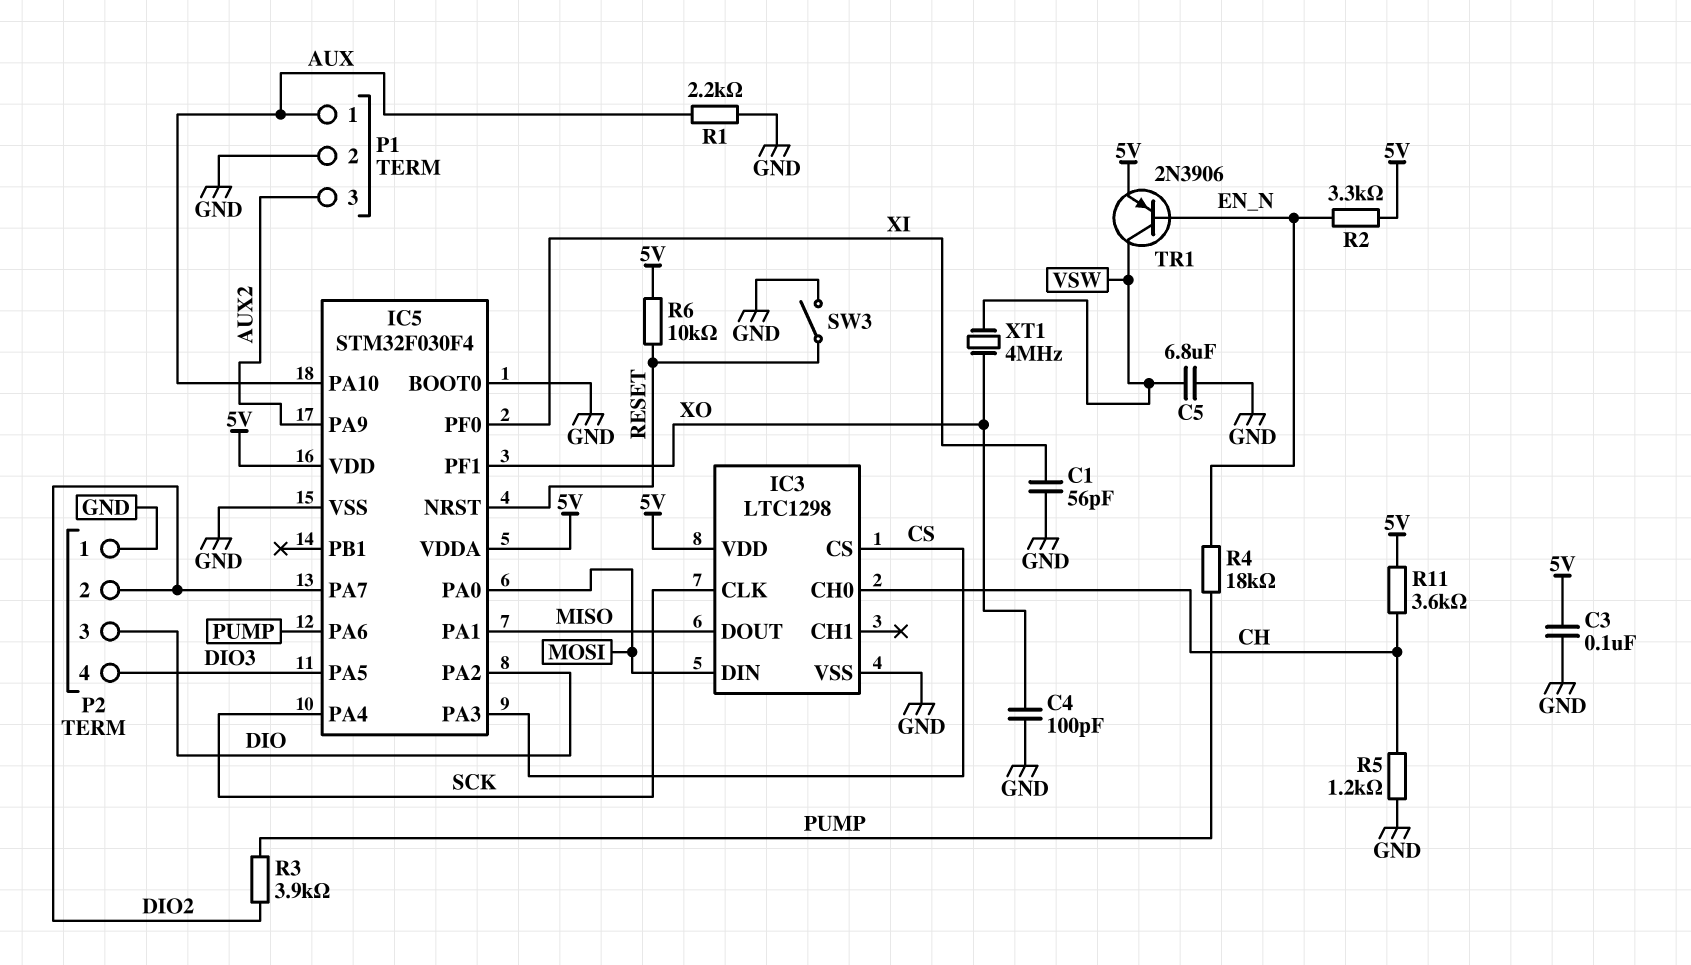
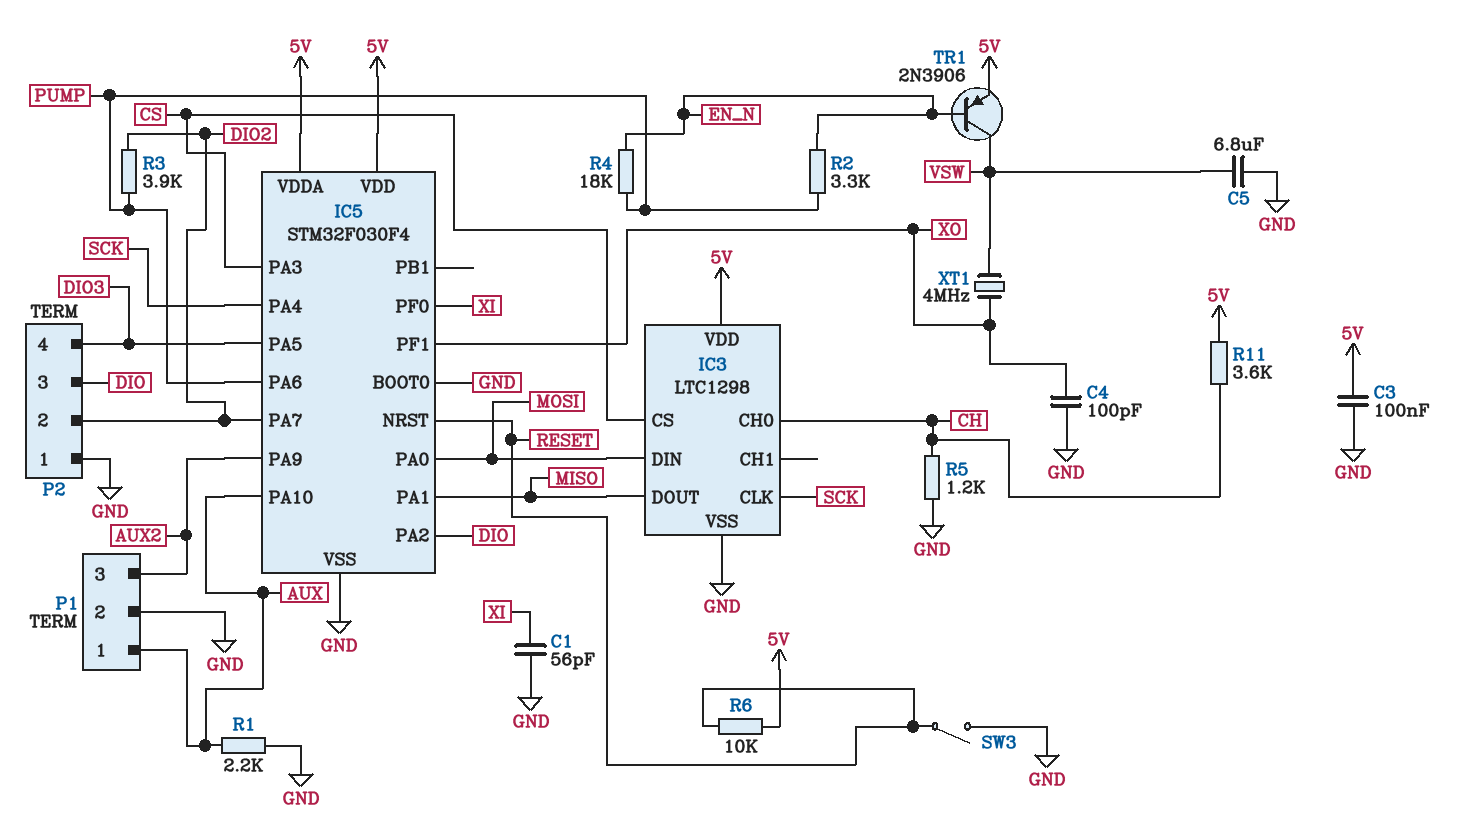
R2: 3.3k (5V, EN_N) -> 3.3k (EN_N, PUMP)

